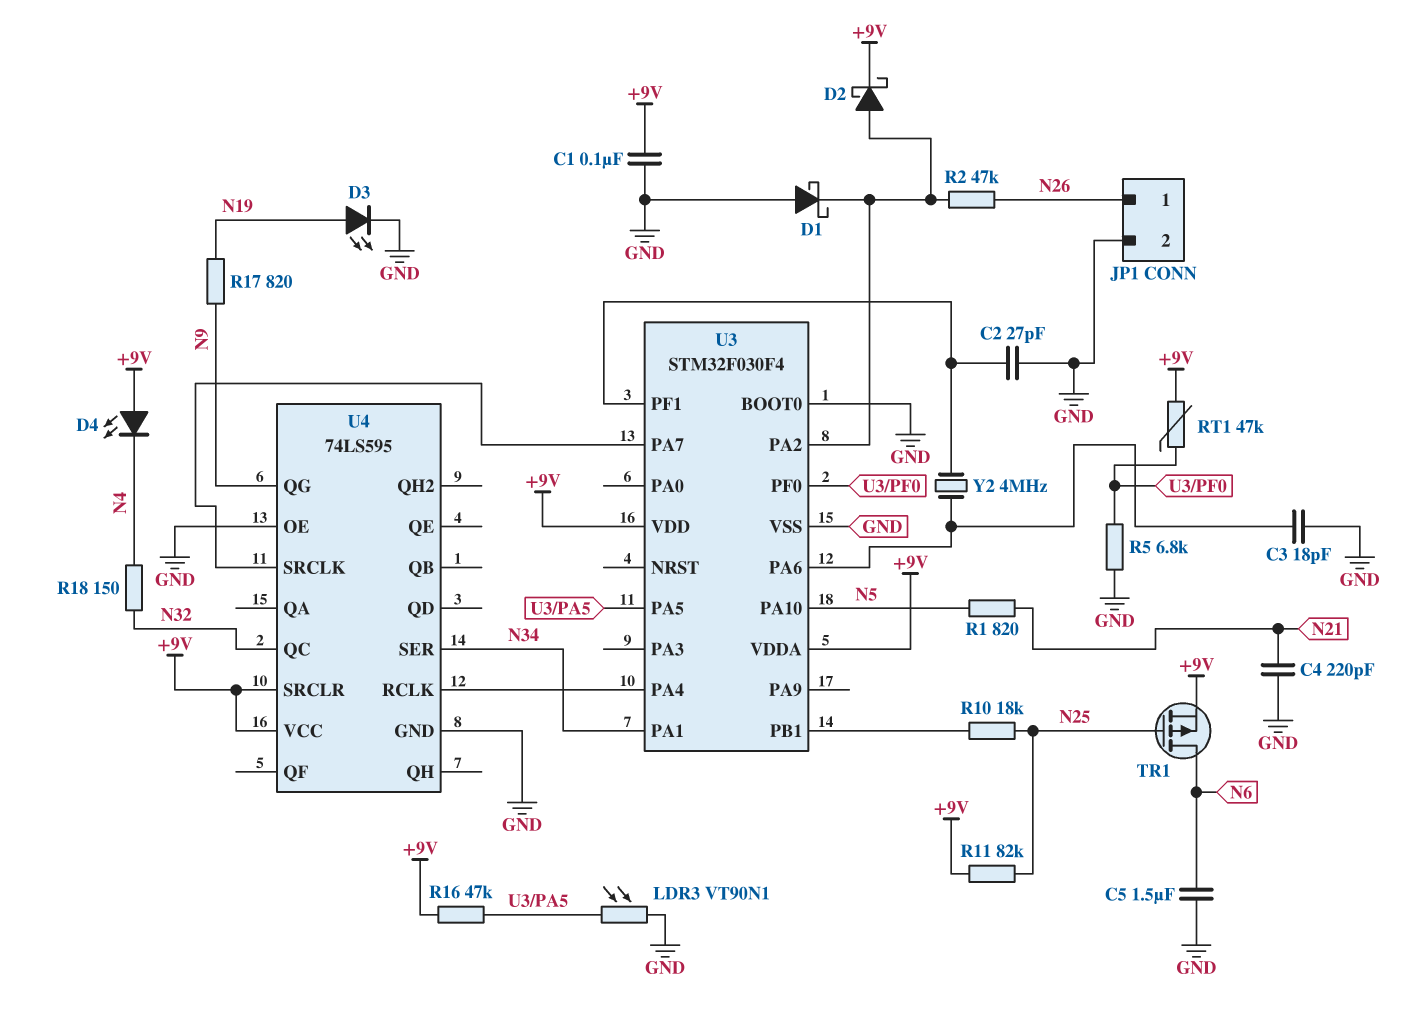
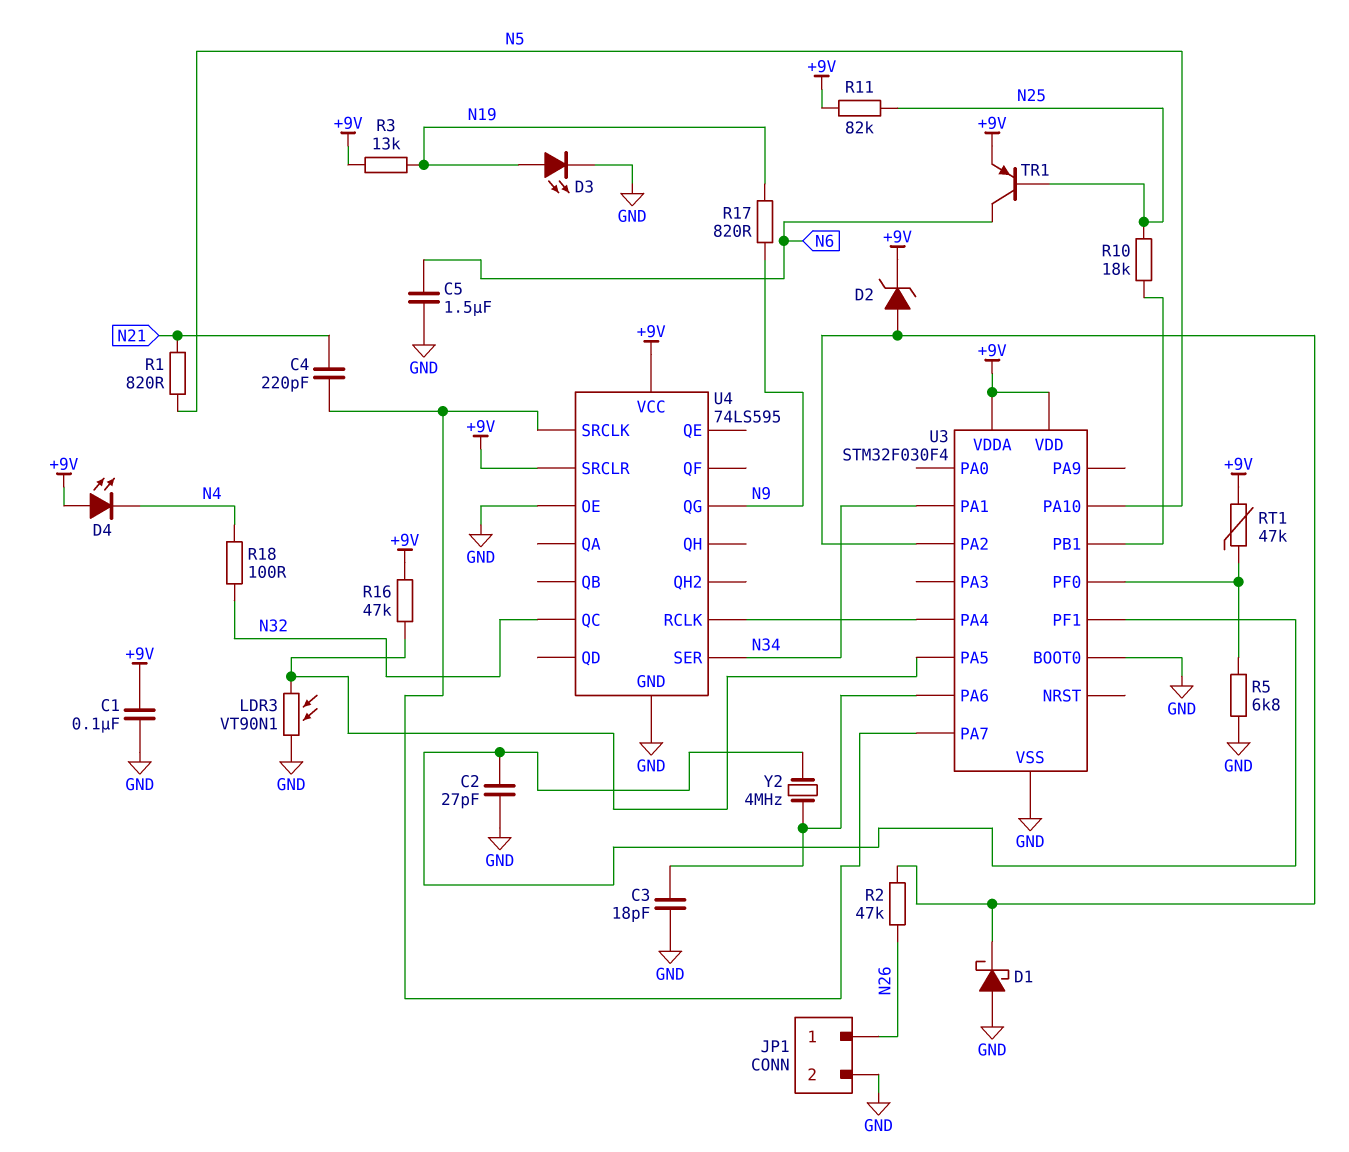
C4: 220pF (GND, N21) -> 220pF (N21, U3/PA7)
D2: schottky (A U3/PA2, K +9V) -> zener (A U3/PA2, K +9V)
R3: none -> 13k (+9V, N19)
R18: 150 (N4, N32) -> 100 (N4, N32)
TR1: PMOS (G N25, D N6, S +9V) -> PNP (B N25, C N6, E +9V)

